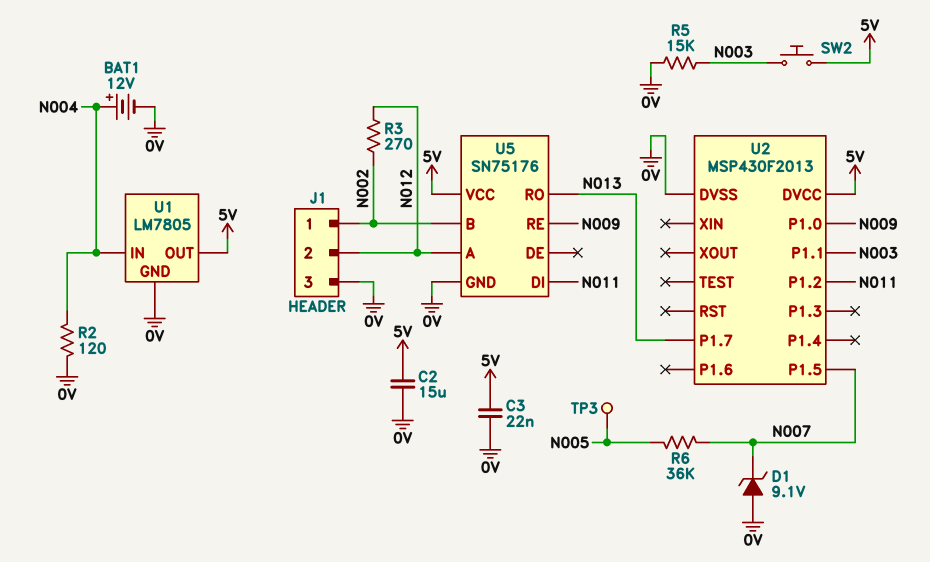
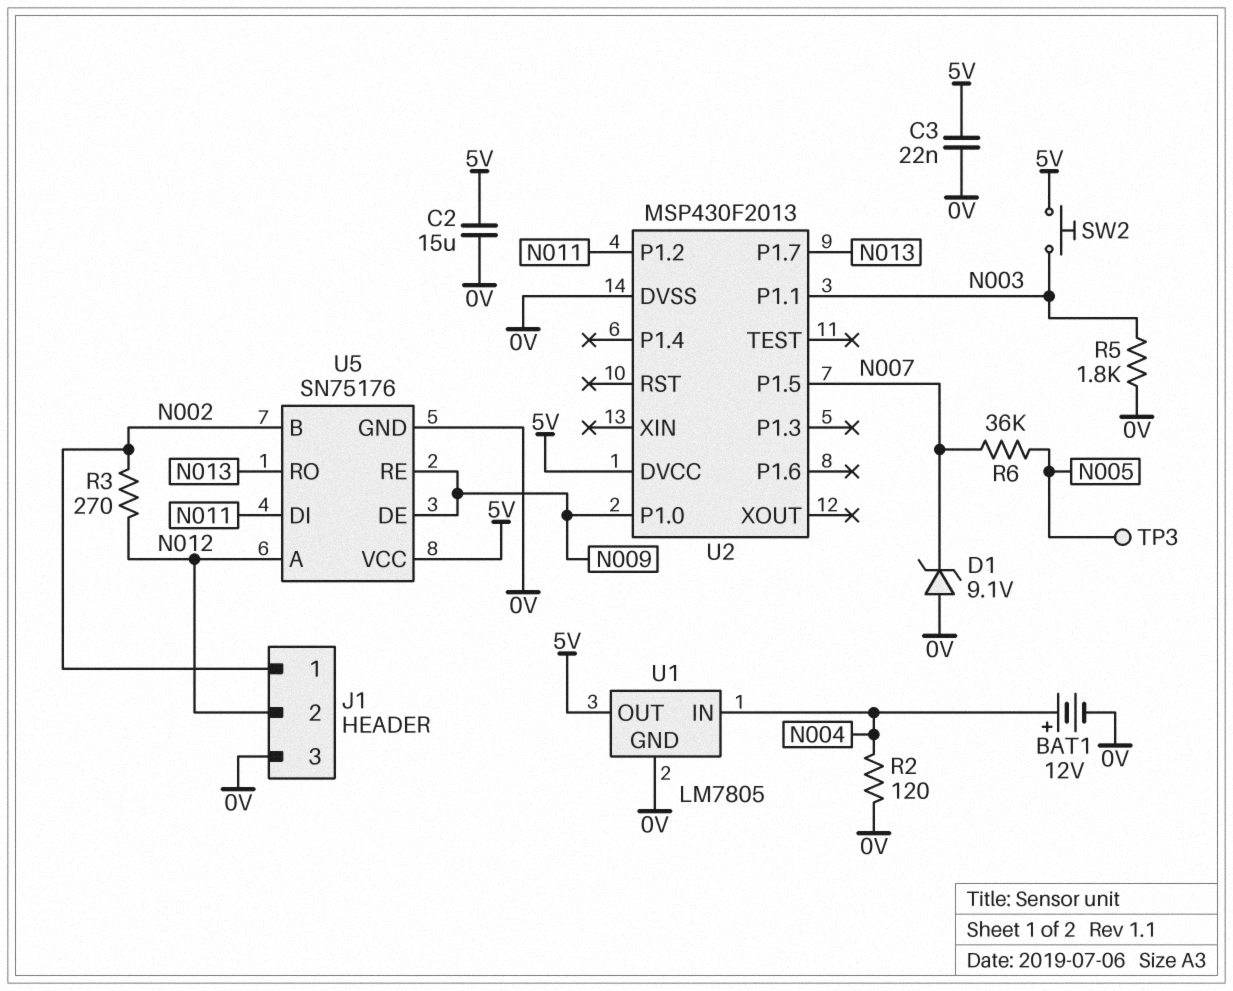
R5: 15k (0V, N003) -> 1.8k (0V, N003)
U5 pin DE: none -> N009

